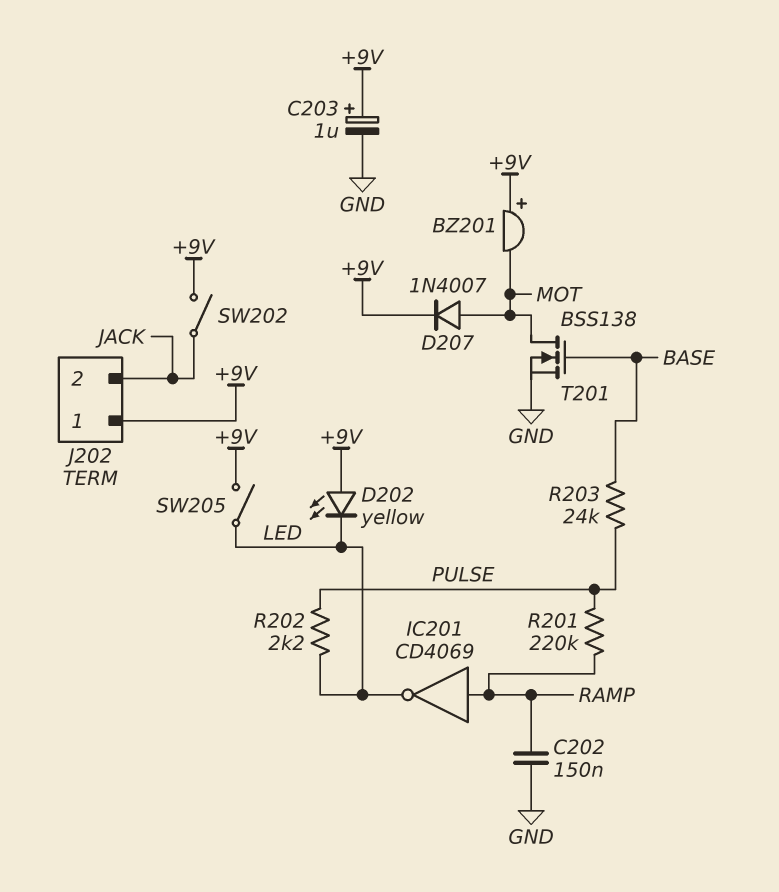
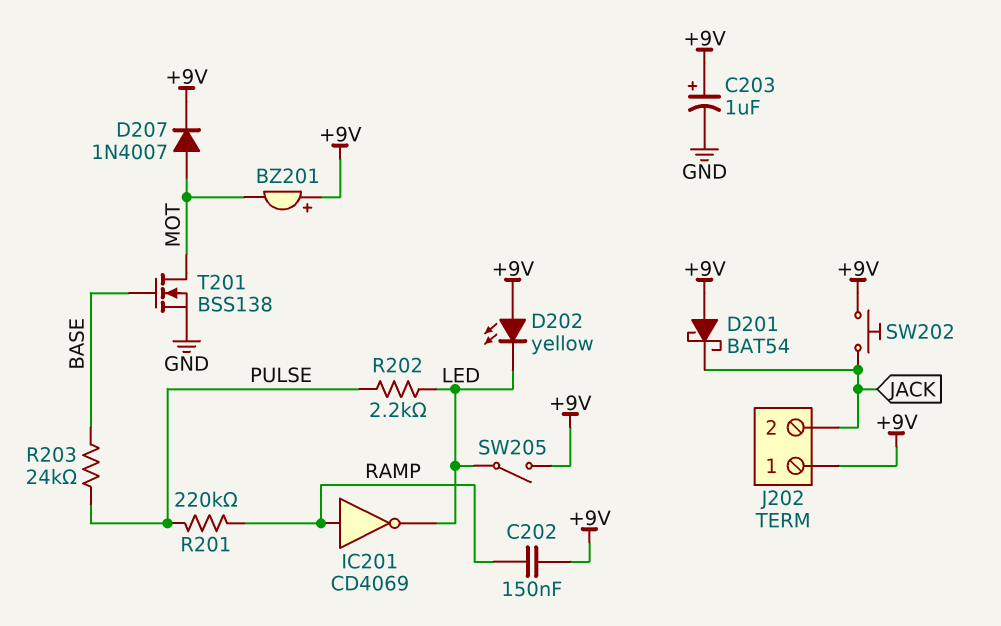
C202: 150nF (GND, RAMP) -> 150nF (+9V, RAMP)
D201: none -> schottky BAT54 (A +9V, K JACK)
SW202: switch (+9V, JACK) -> button (+9V, JACK)

